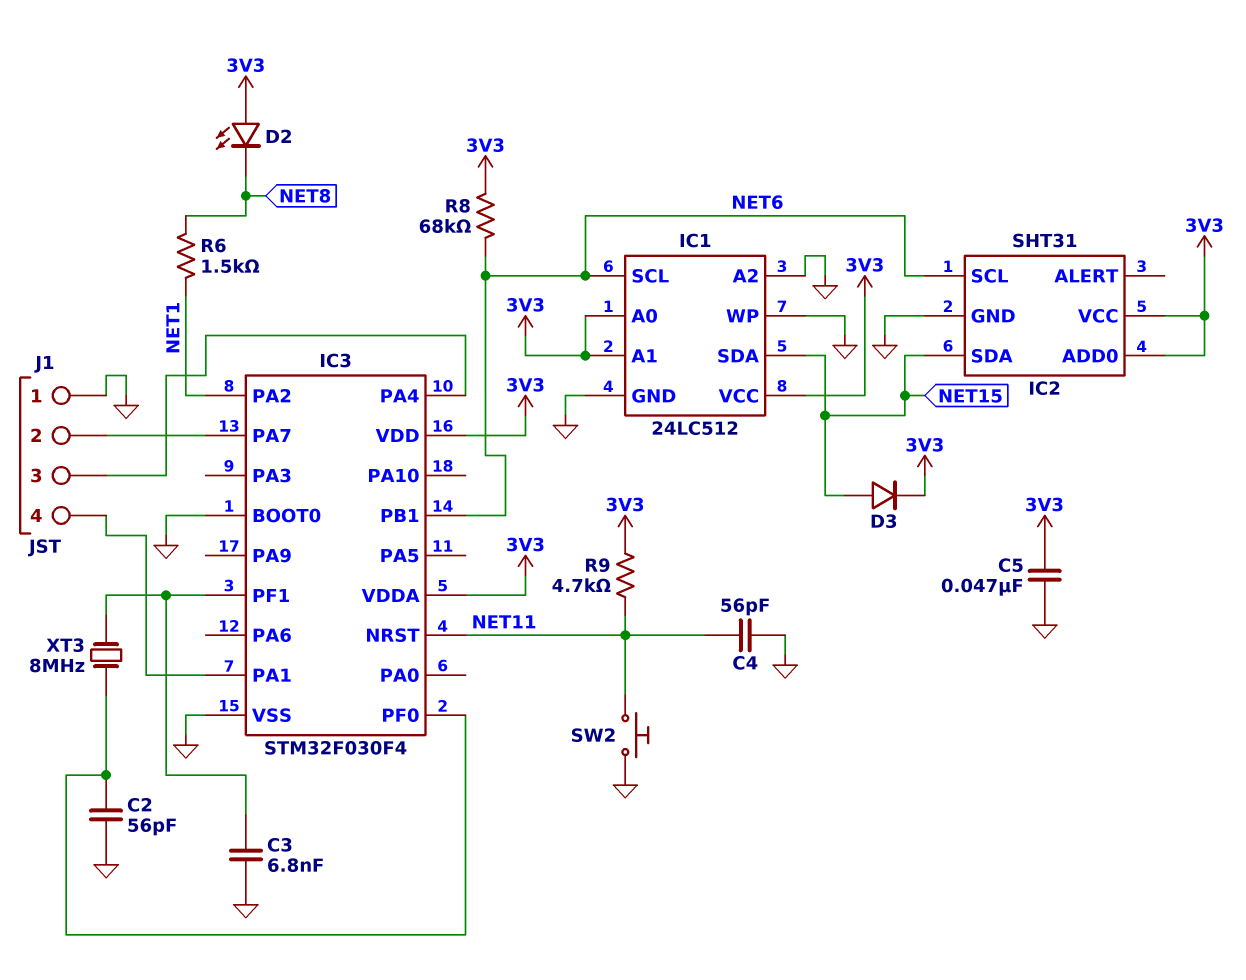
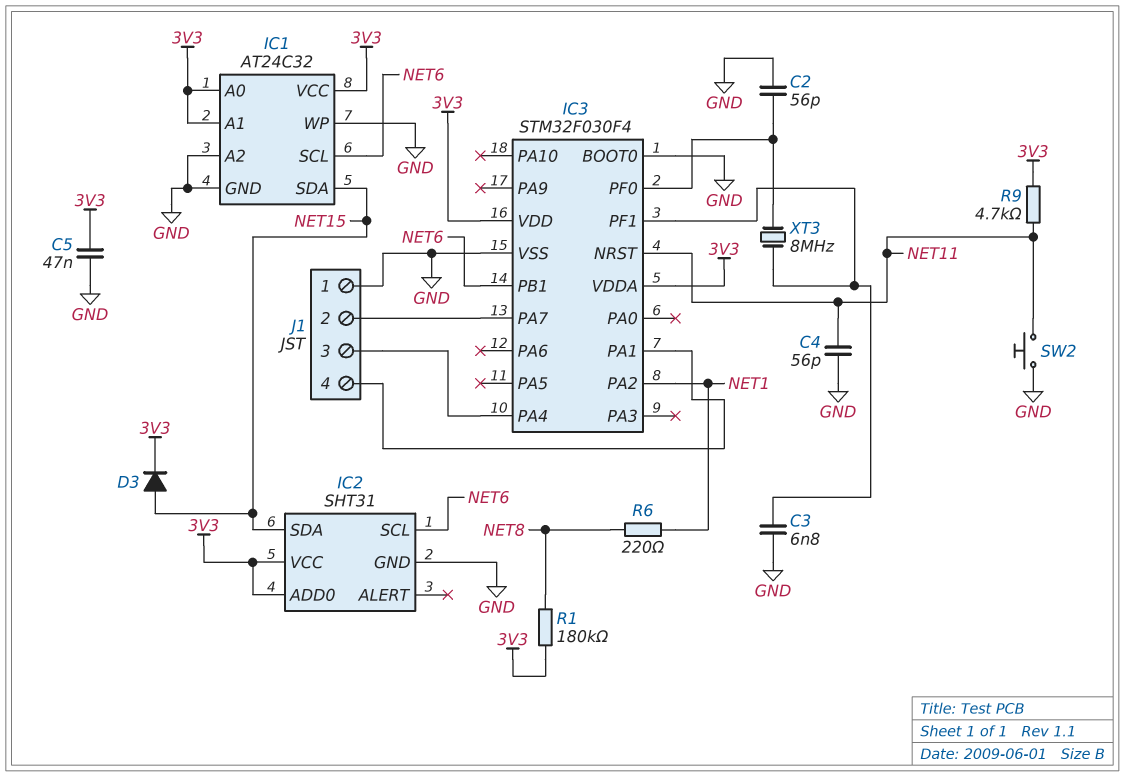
D2: LED (A 3V3, K NET8) -> none
IC1: 24LC512 -> AT24C32
R1: none -> 180k (3V3, NET8)
R6: 1.5k (NET1, NET8) -> 220 (NET1, NET8)
R8: 68k (3V3, NET6) -> none

